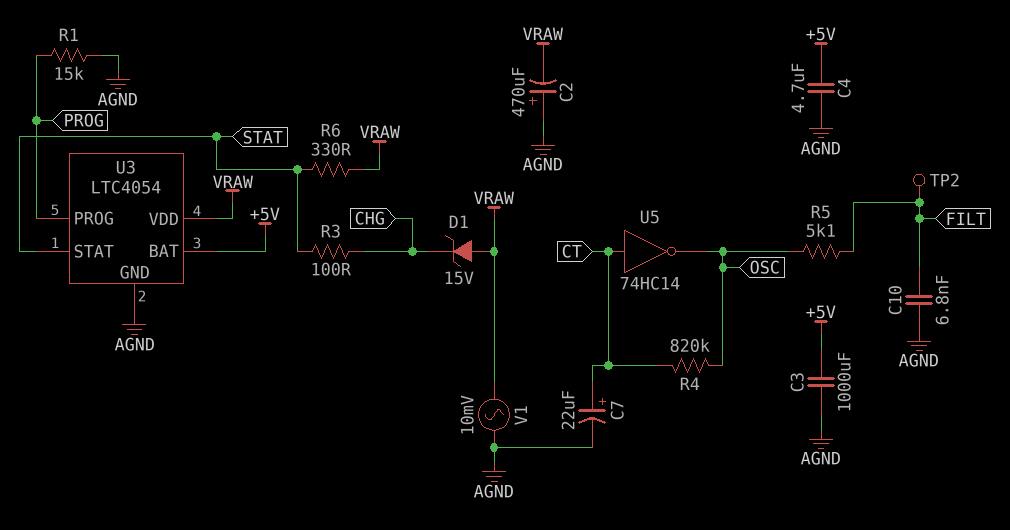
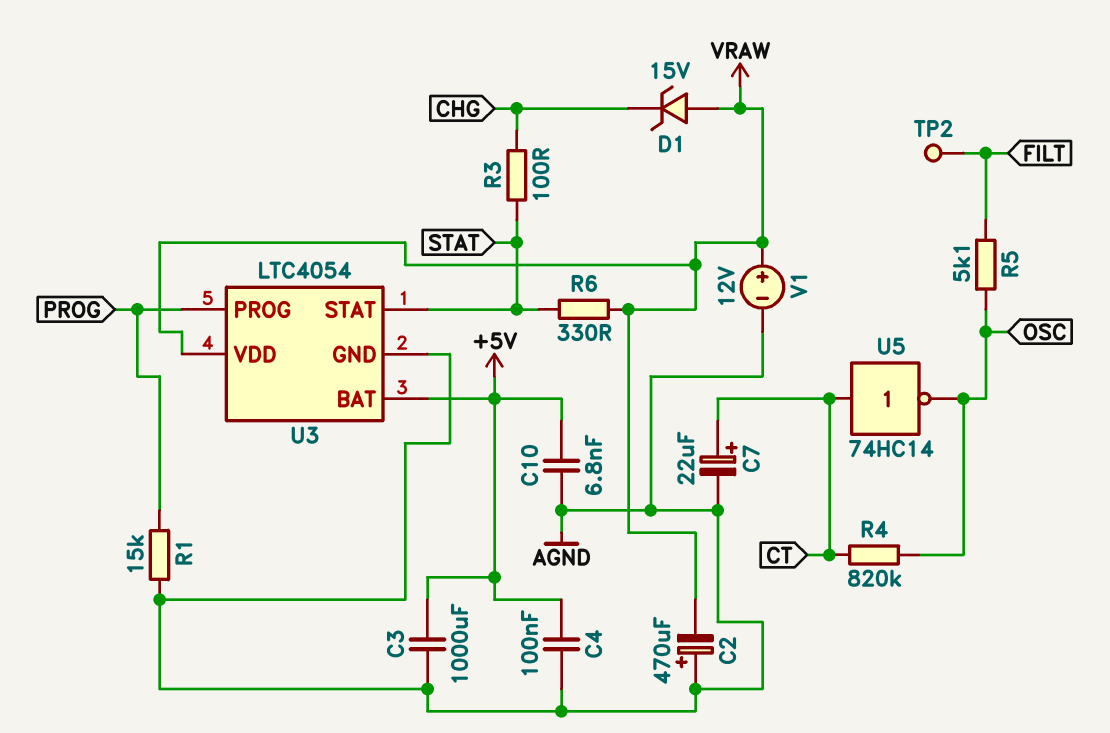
C4: 4.7uF (+5V, AGND) -> 100nF (+5V, AGND)
C10: 6.8nF (AGND, FILT) -> 6.8nF (+5V, AGND)
V1: AC 10mV (AGND, VRAW) -> 12V (plus VRAW, minus AGND)

